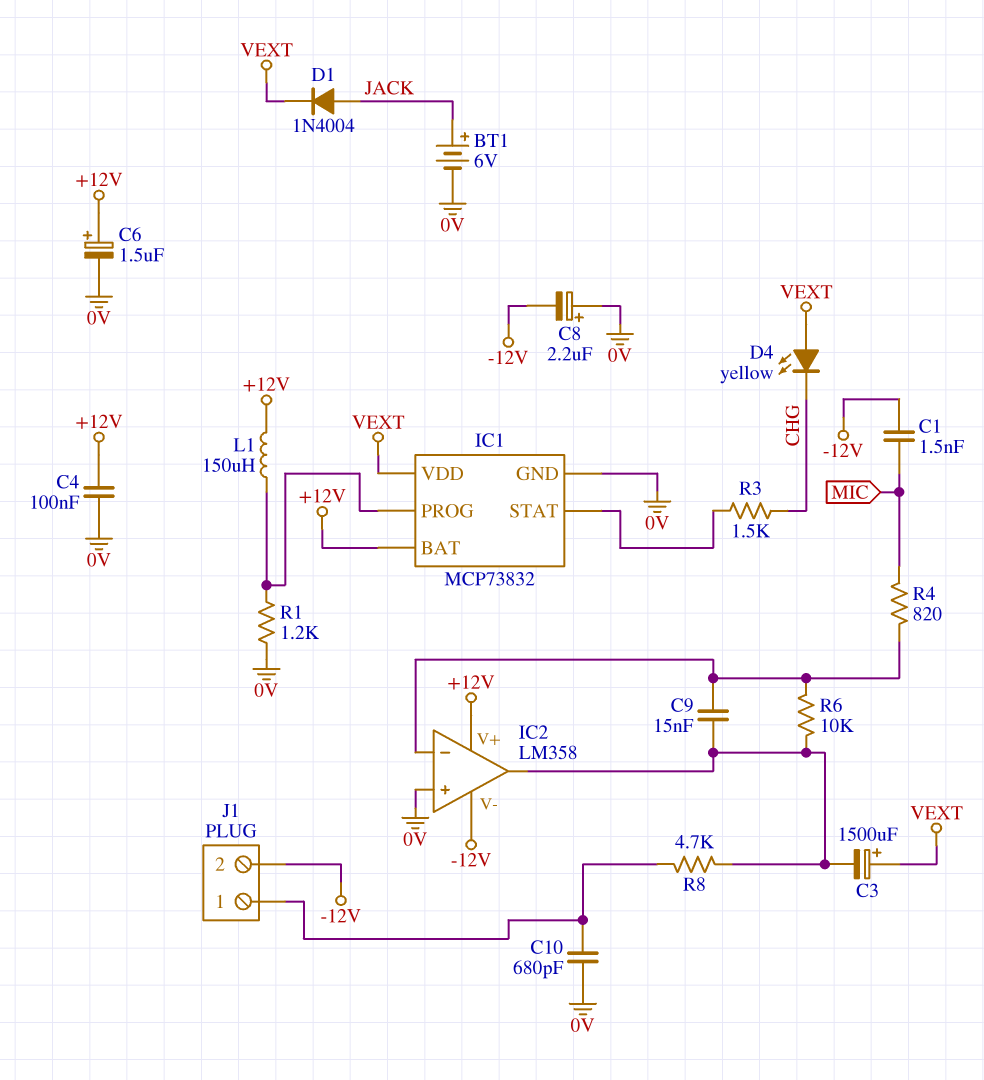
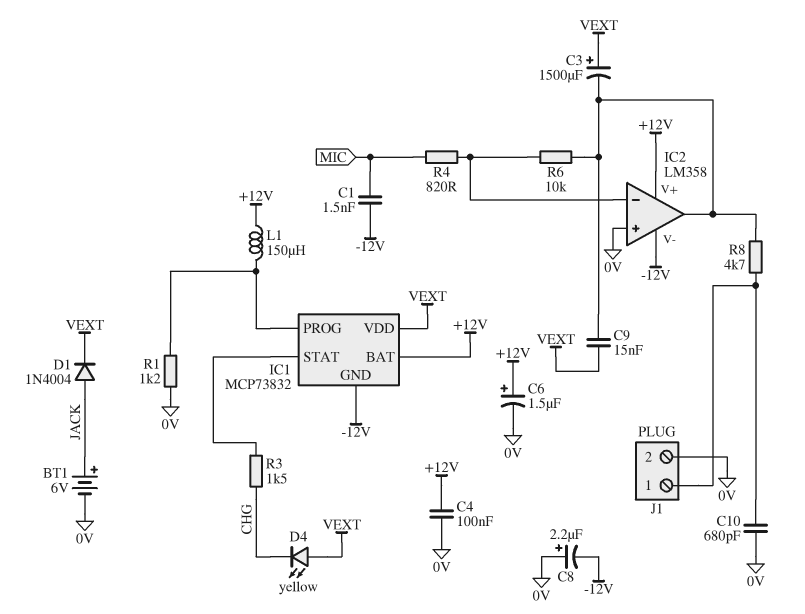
C9: 15nF (IC2/in-, IC2/out) -> 15nF (IC2/out, VEXT)
IC1 pin GND: 0V -> -12V
J1 pin 2: -12V -> 0V

